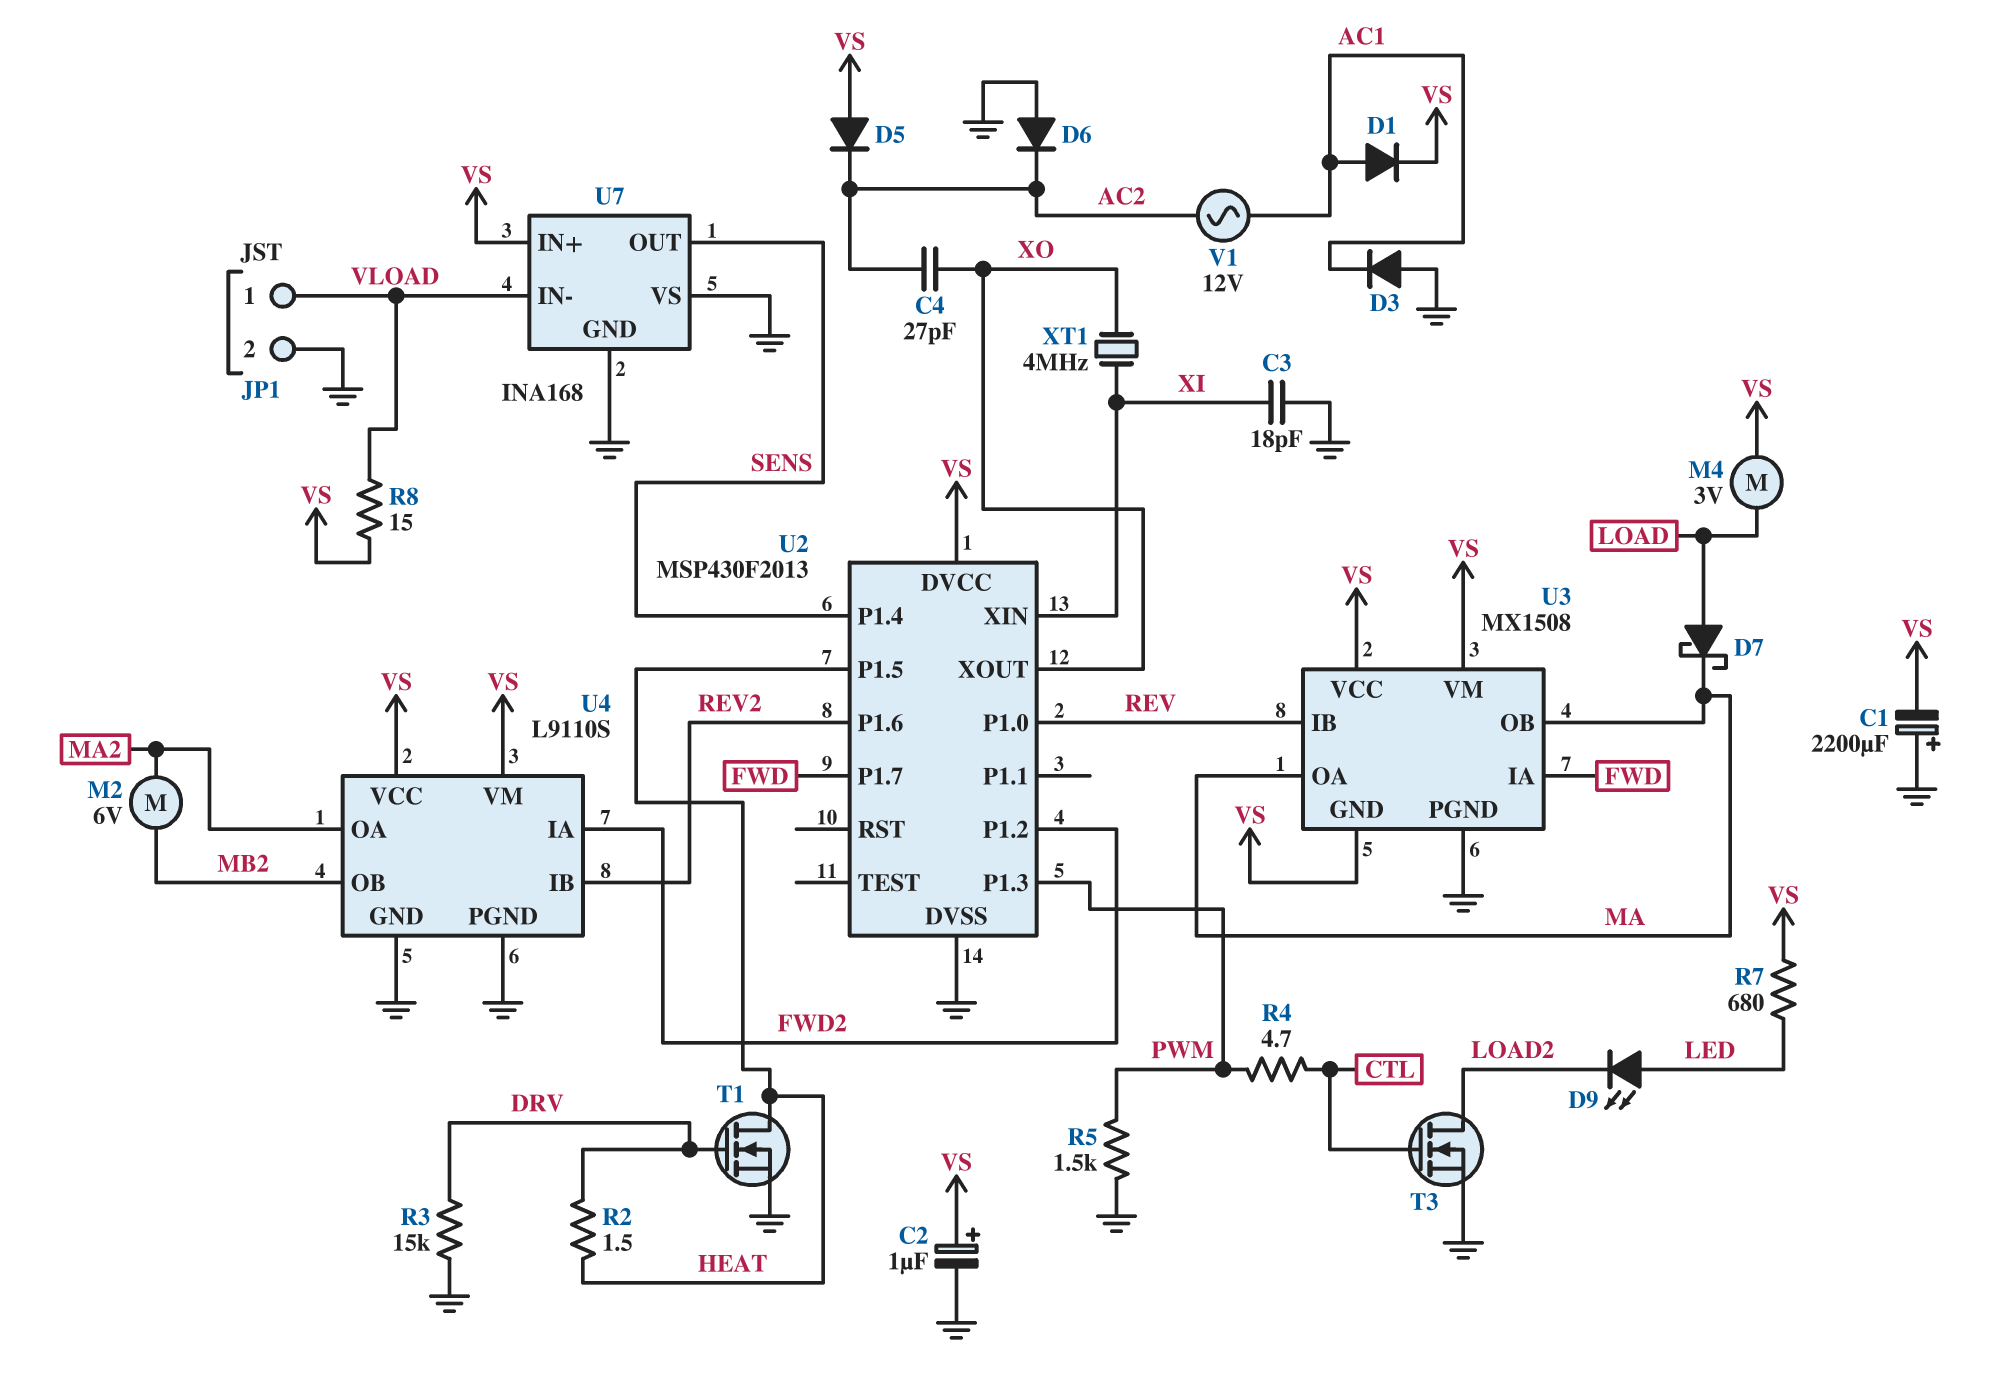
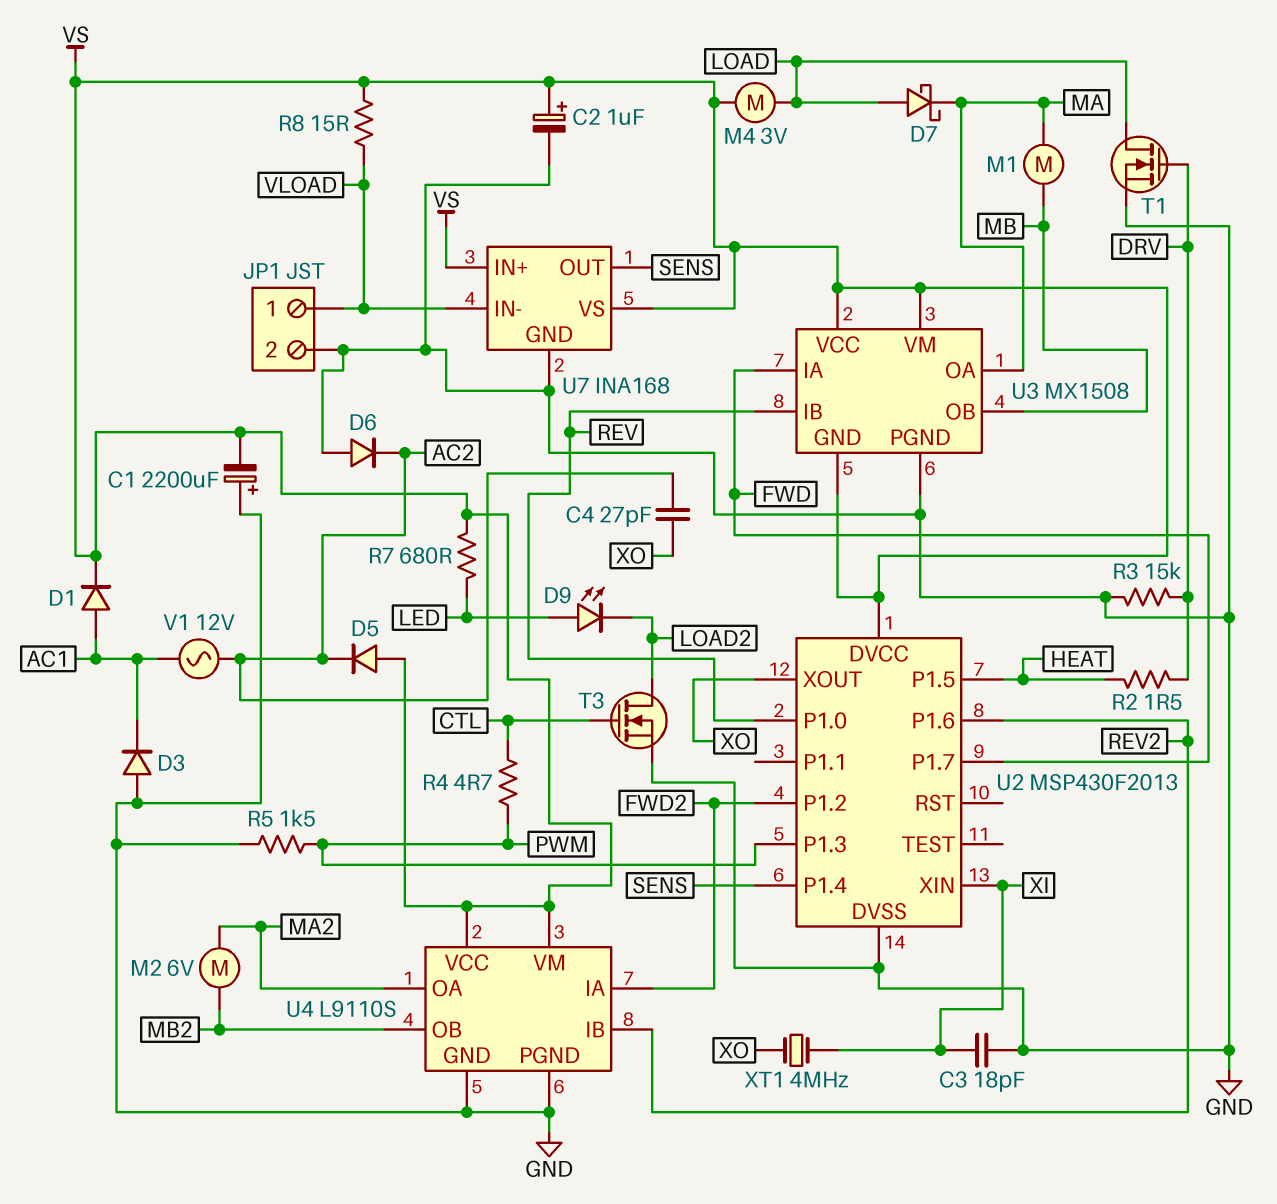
M1: none -> motor (MA, MB)
T1: NMOS (G DRV, D HEAT, S GND) -> NMOS (G DRV, D LOAD, S GND)
U3 pin OB: MA -> MB
U7 pin VS: GND -> VS

